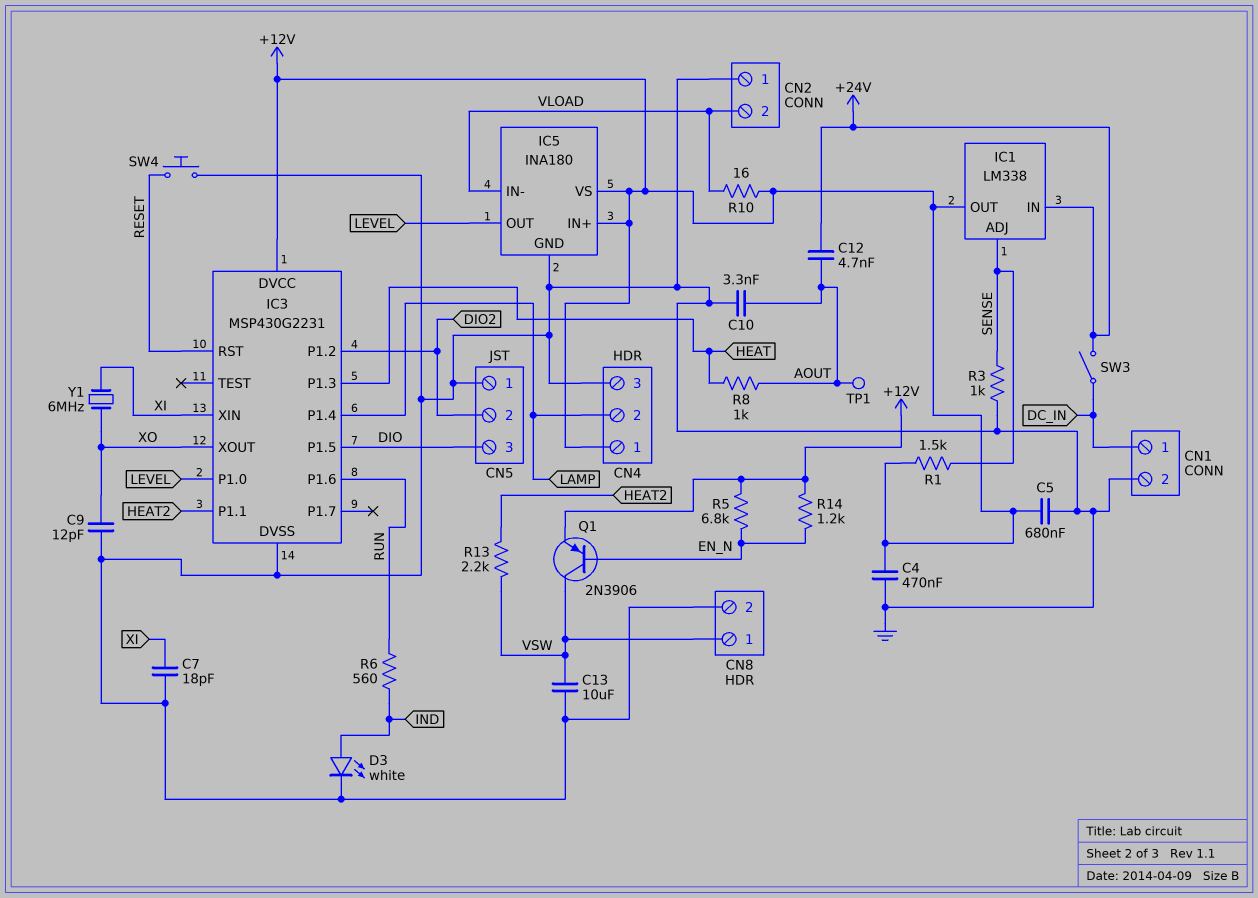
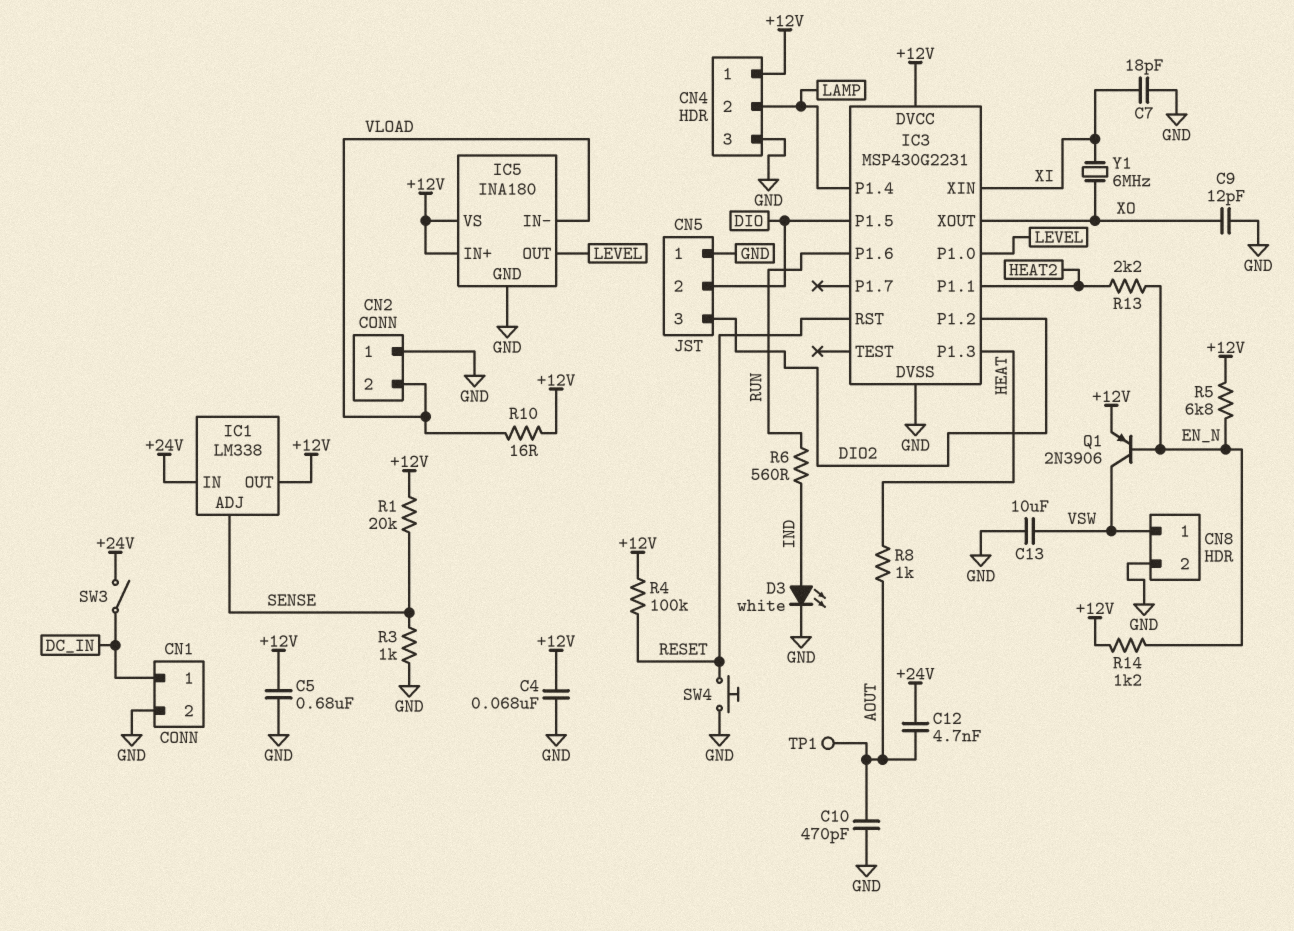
C4: 470nF (+12V, GND) -> 68nF (+12V, GND)
C10: 3.3nF (AOUT, GND) -> 470pF (AOUT, GND)
CN5 pin 2: DIO2 -> DIO
CN5 pin 3: DIO -> DIO2
R1: 1.5k (+12V, SENSE) -> 20k (+12V, SENSE)
R4: none -> 100k (+12V, RESET)
R13: 2.2k (HEAT2, VSW) -> 2.2k (EN_N, HEAT2)

